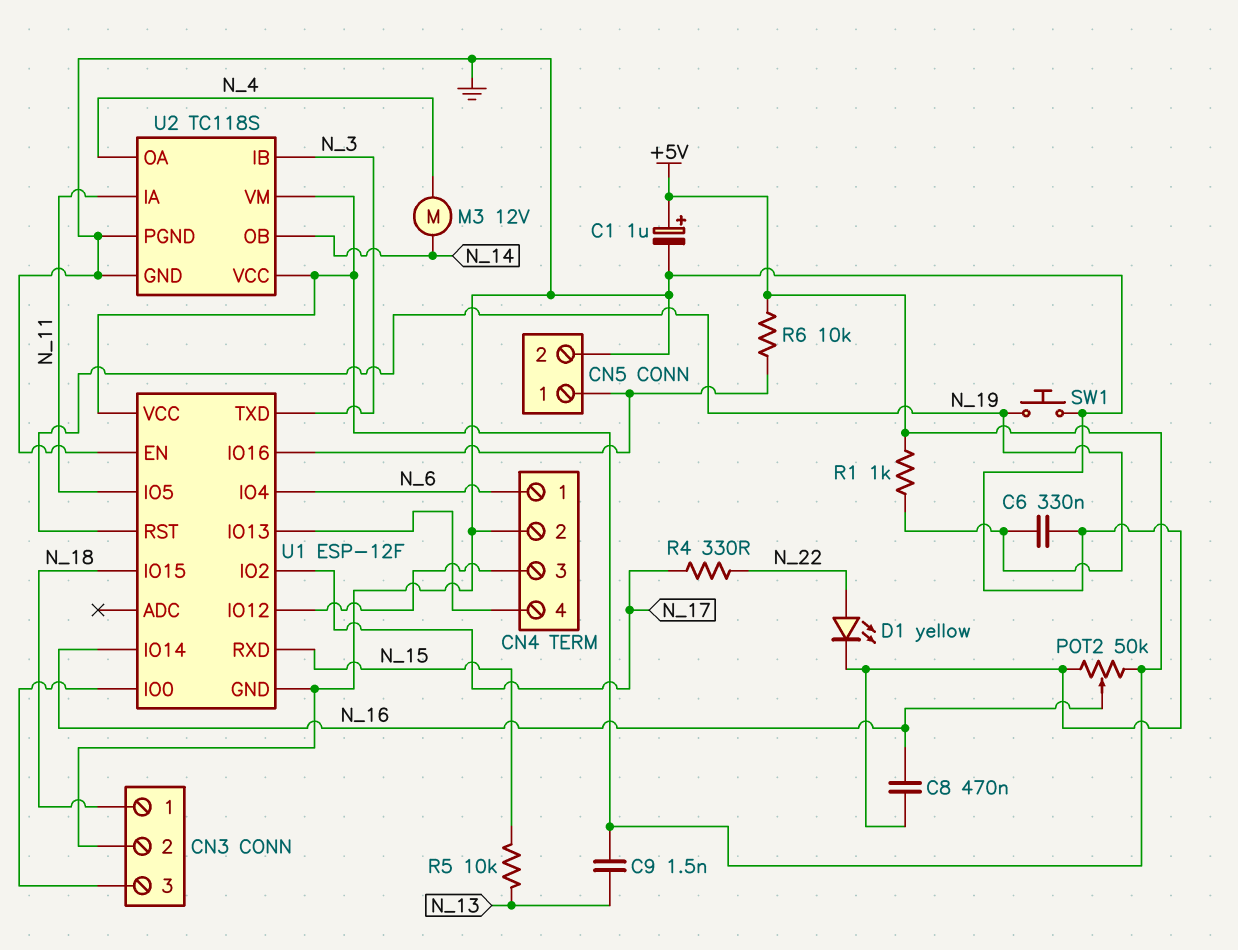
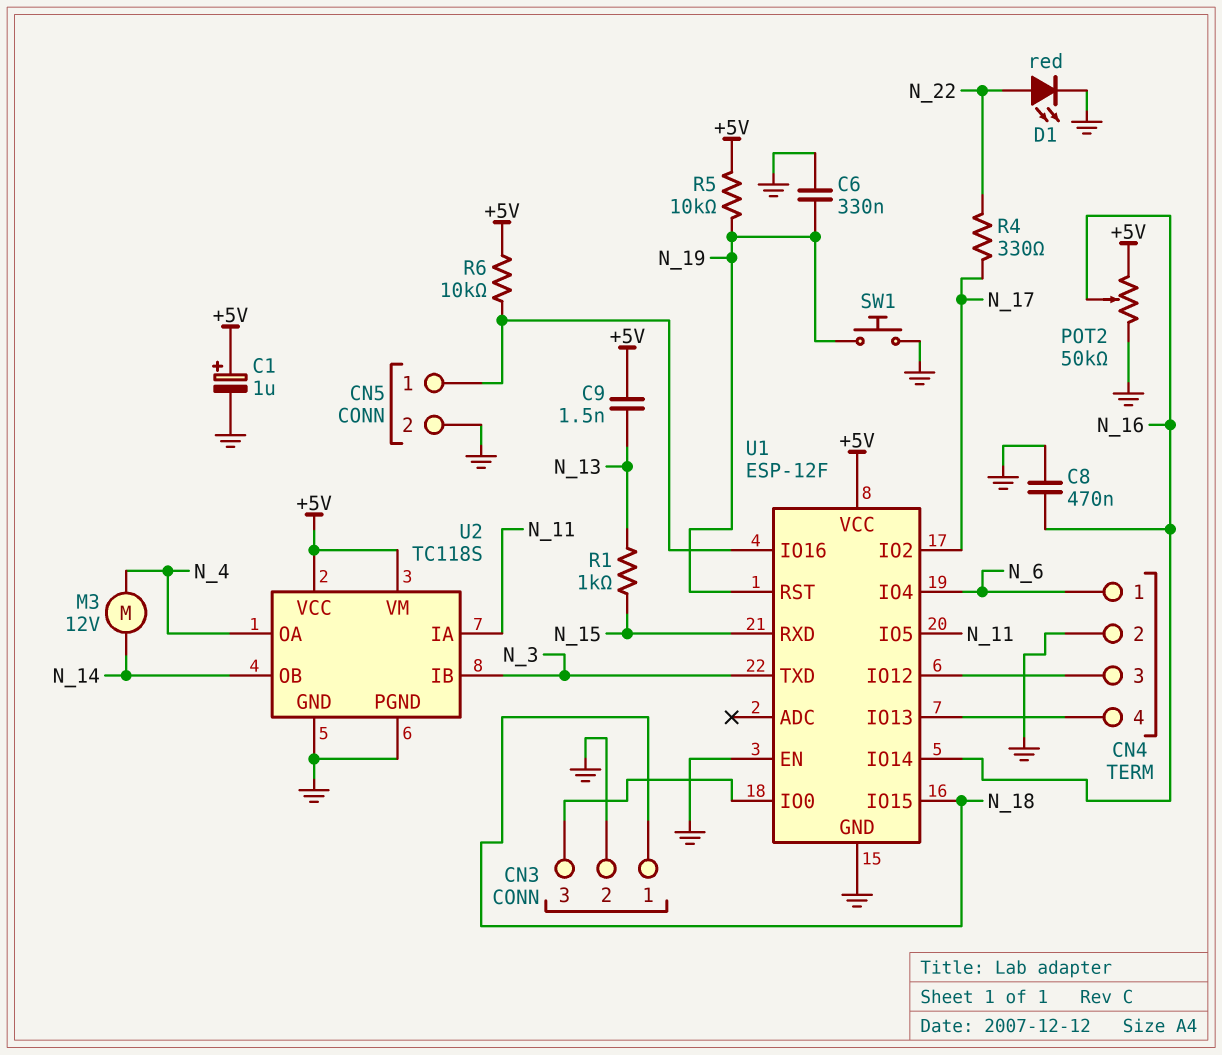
D1: LED yellow (A N_22, K GND) -> LED red (A N_22, K GND)
R1: 1k (+5V, N_19) -> 1k (N_13, N_15)
R5: 10k (N_13, N_15) -> 10k (+5V, N_19)

